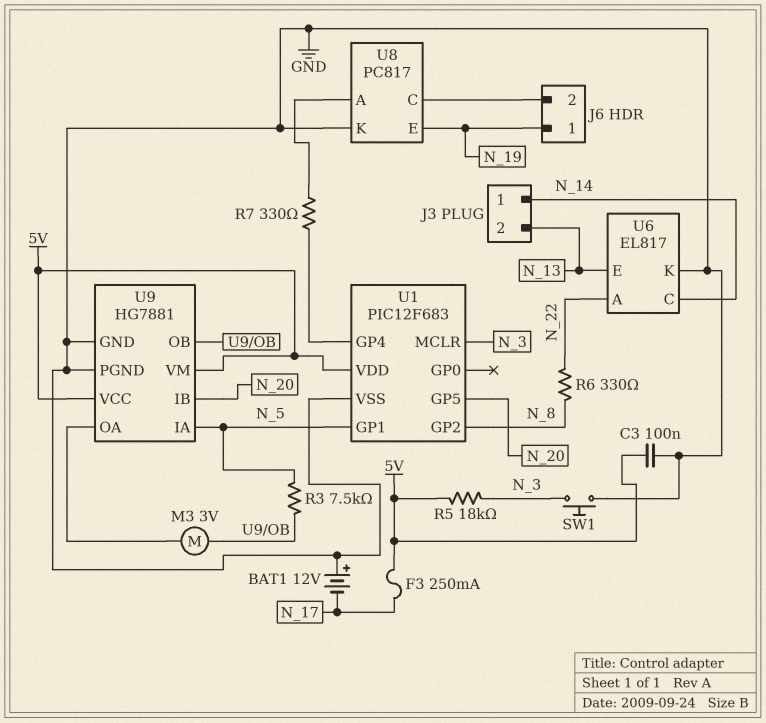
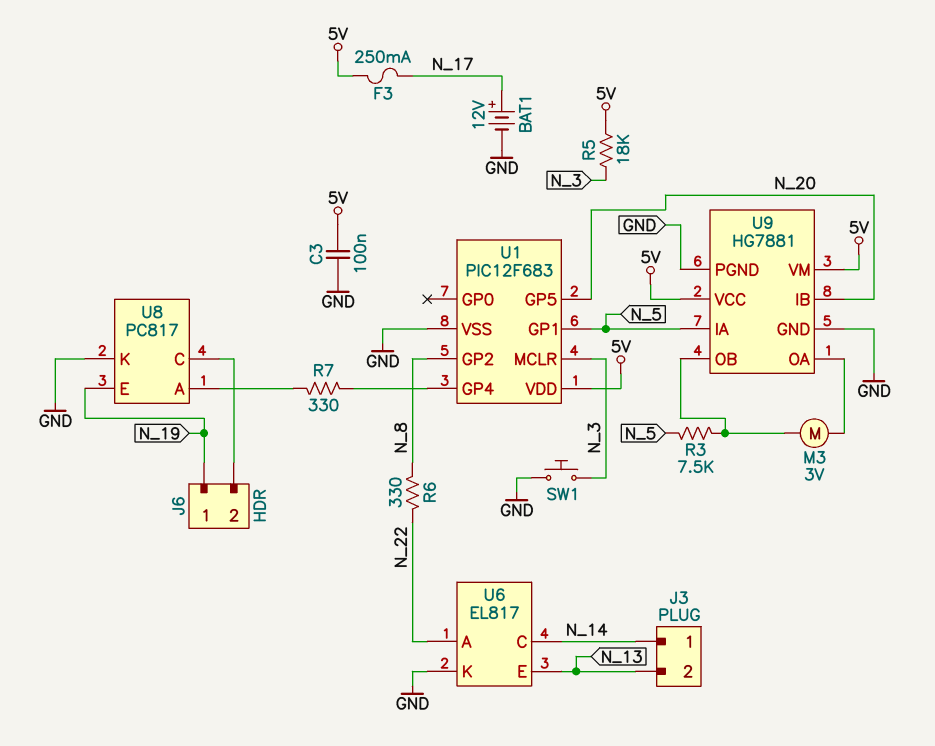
BAT1: 12V (plus GND, minus N_17) -> 12V (plus N_17, minus GND)

